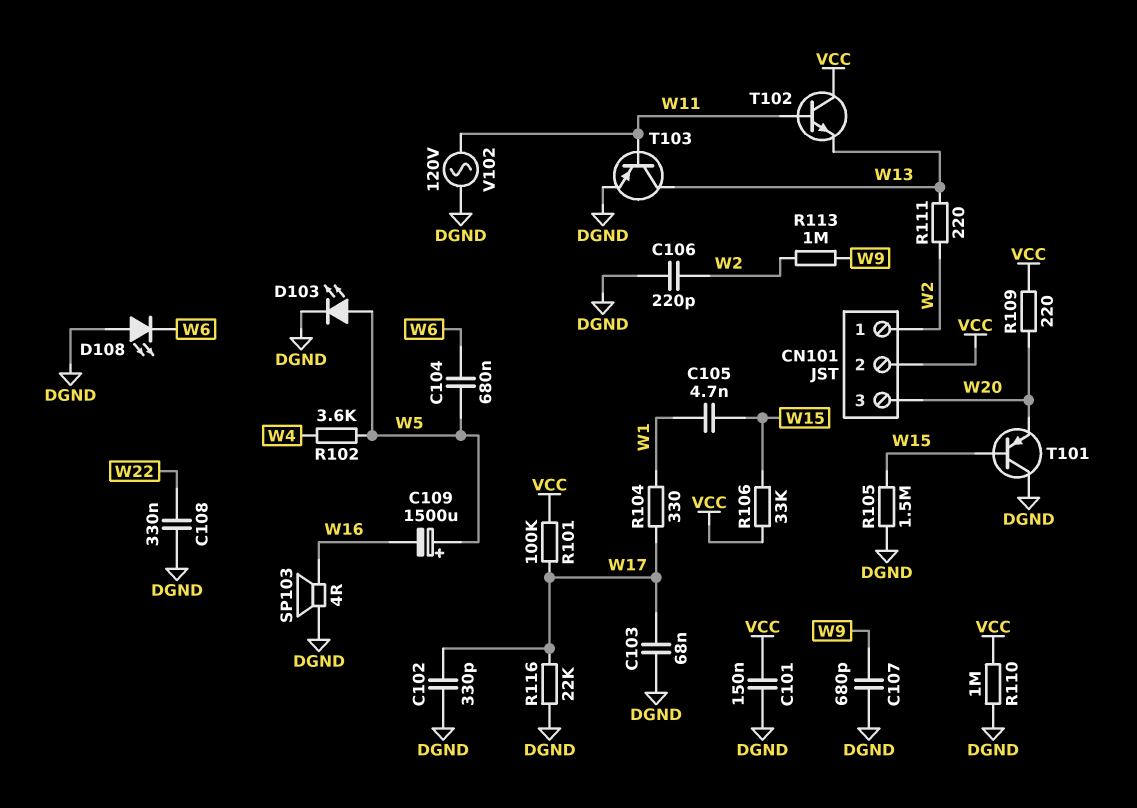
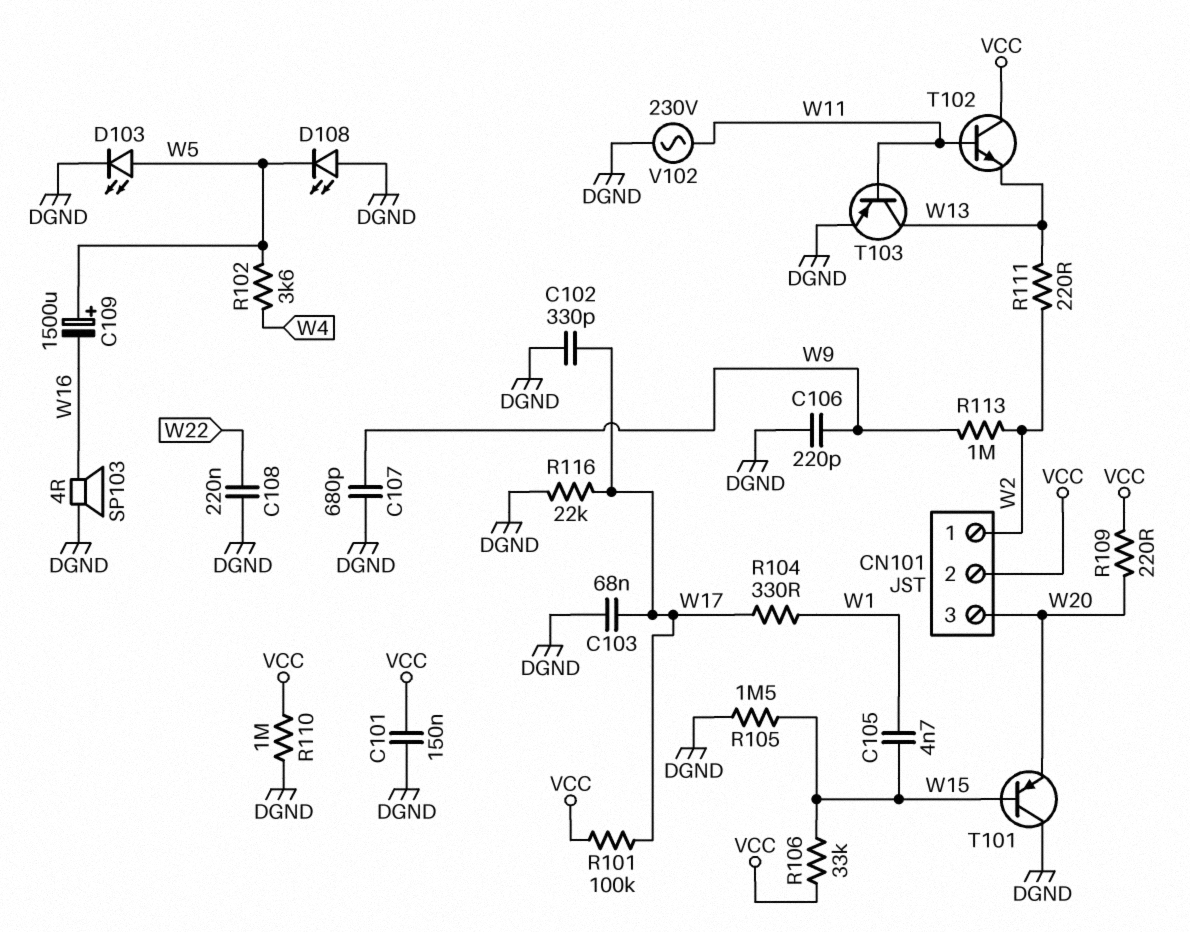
C104: 680nF (W5, W6) -> none
C106: 220pF (DGND, W2) -> 220pF (DGND, W9)
C108: 330nF (DGND, W22) -> 220nF (DGND, W22)
D108: LED (A DGND, K W6) -> LED (A DGND, K W5)
V102: AC 120V (DGND, W11) -> AC 230V (DGND, W11)

